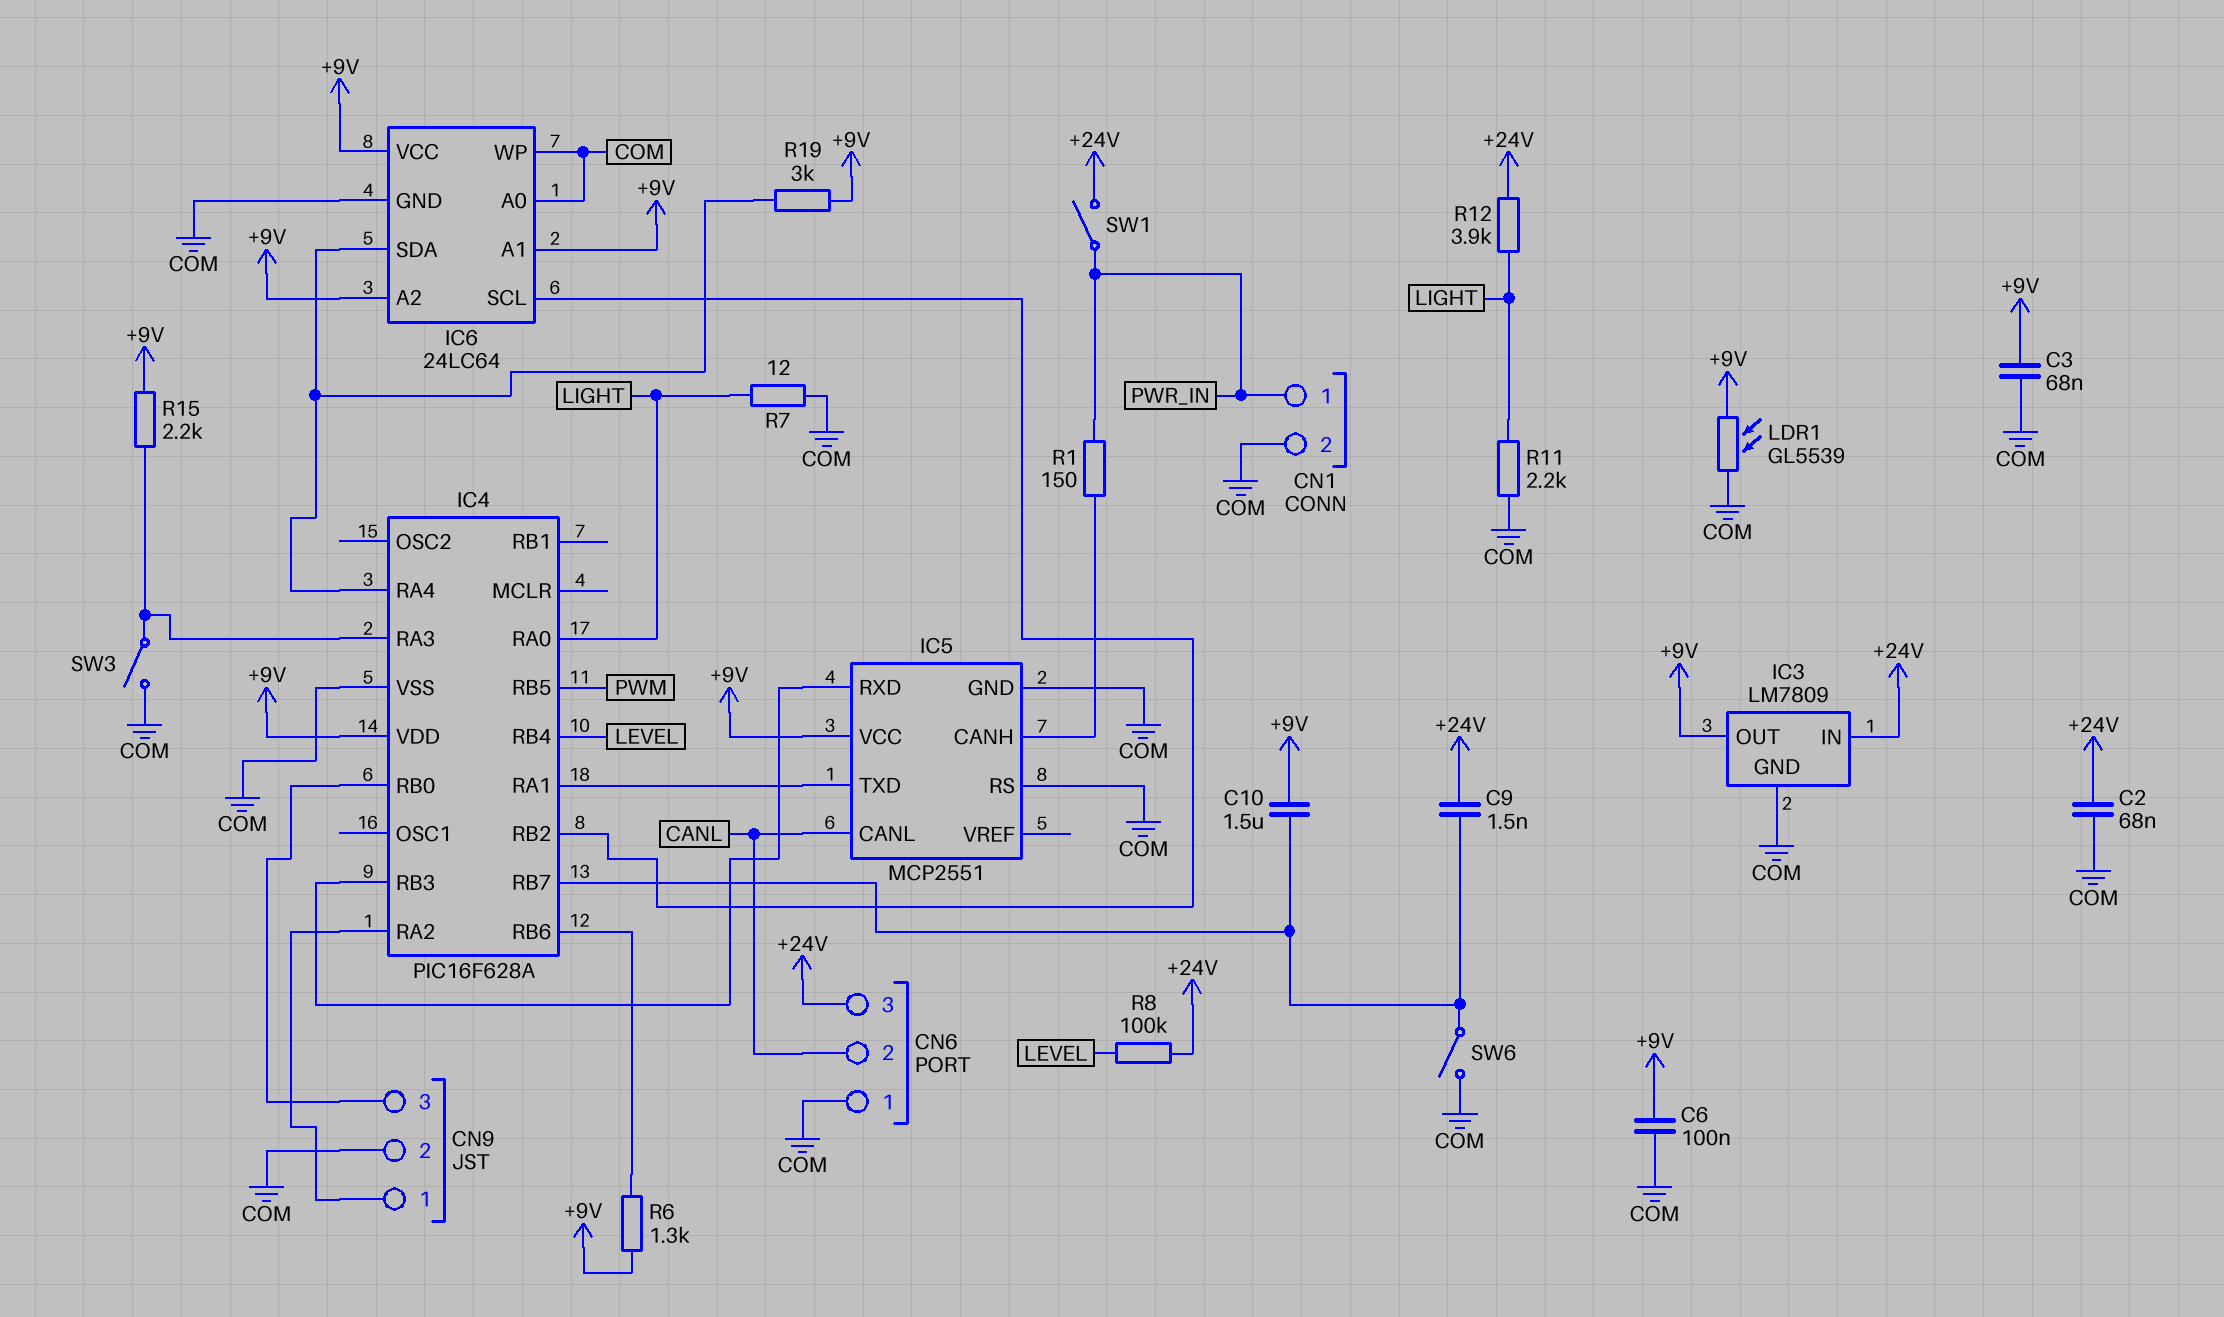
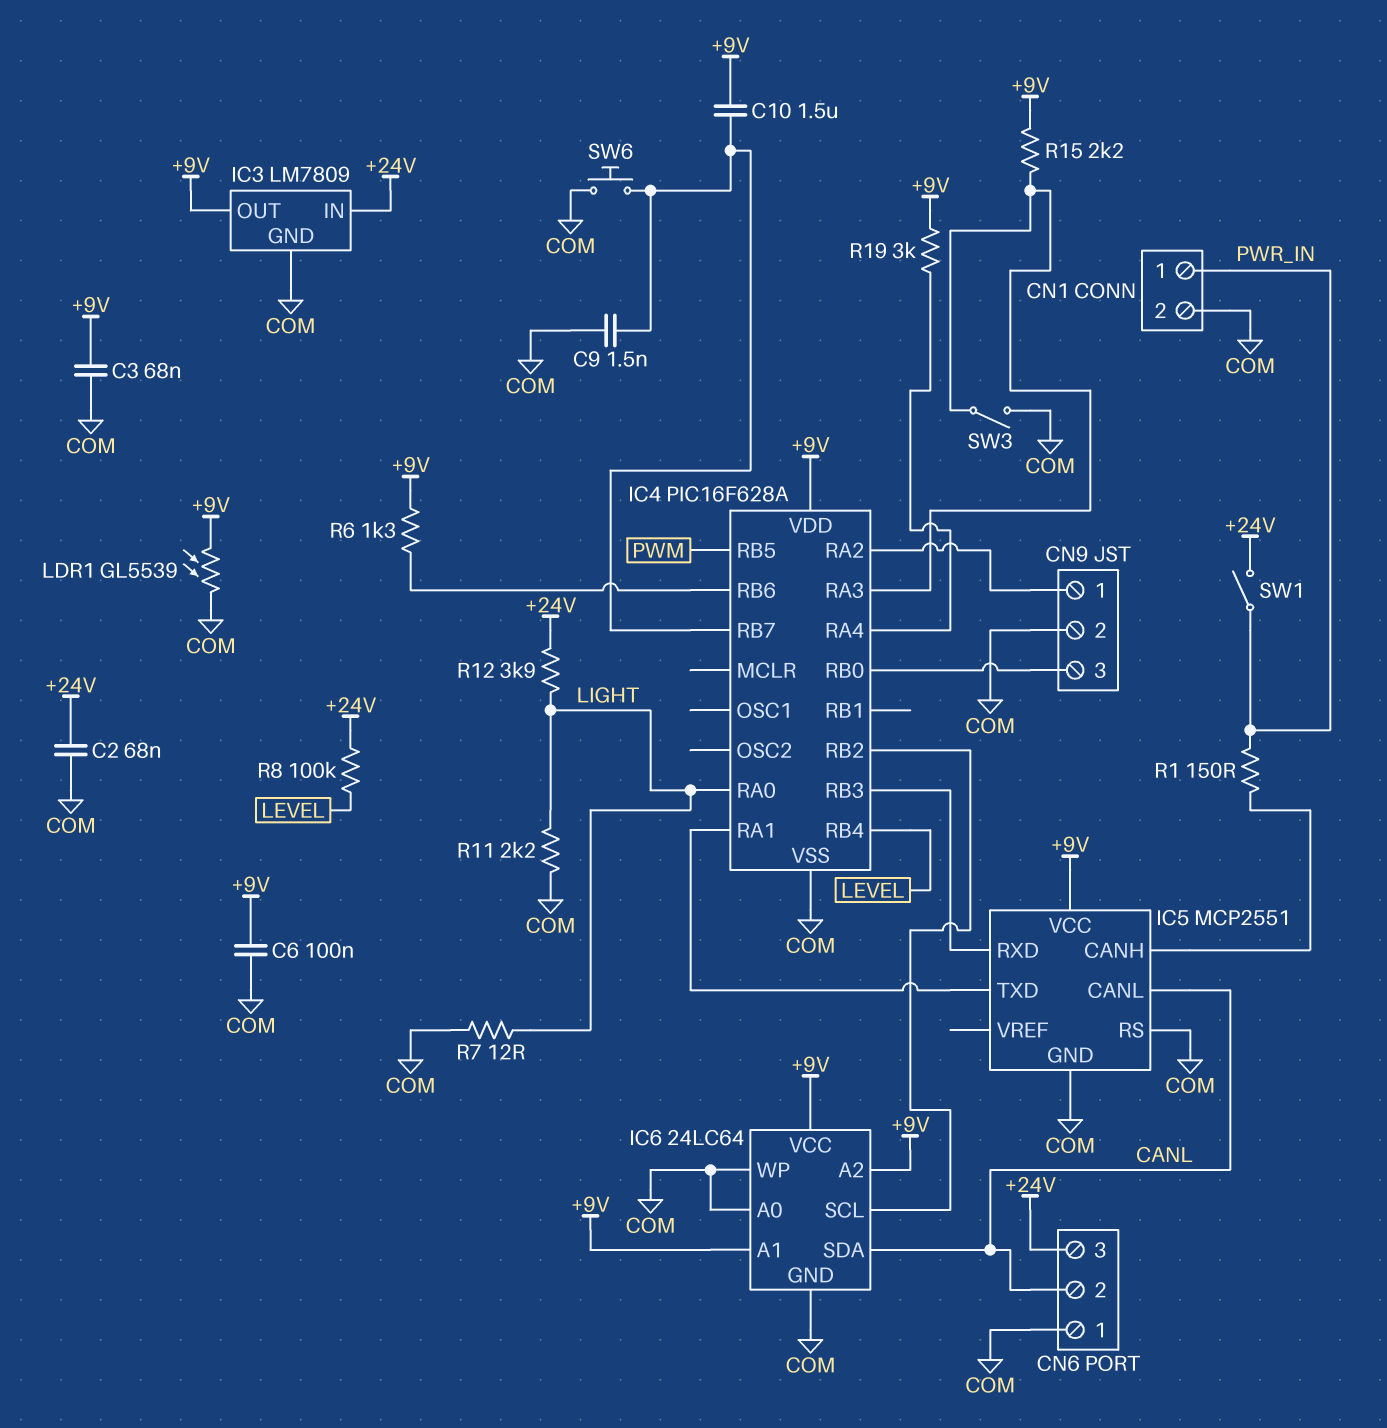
C9: 1.5nF (+24V, IC4/RB7) -> 1.5nF (COM, IC4/RB7)
IC6 pin SDA: IC4/RA4 -> CANL
SW6: switch (COM, IC4/RB7) -> button (COM, IC4/RB7)

